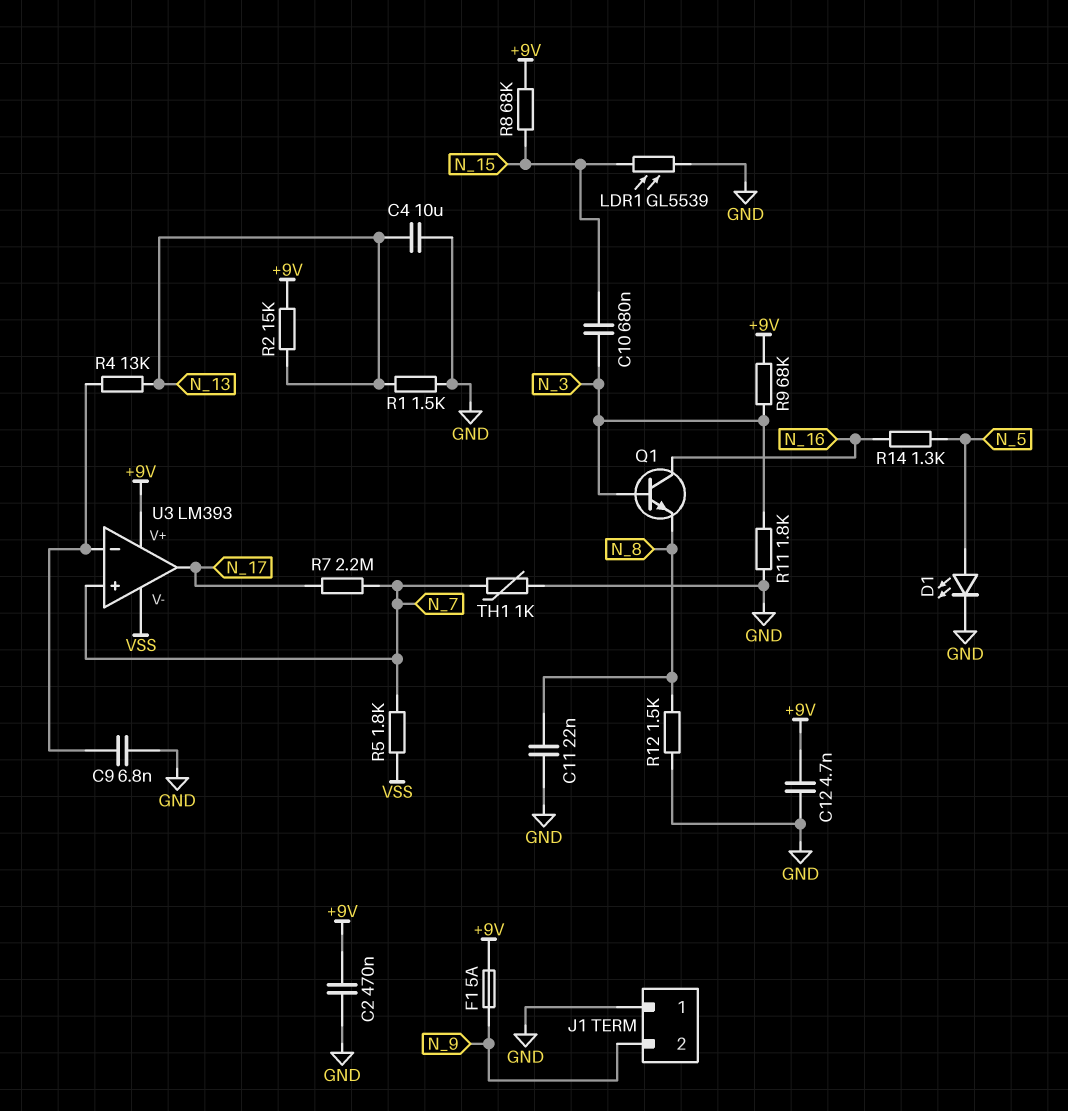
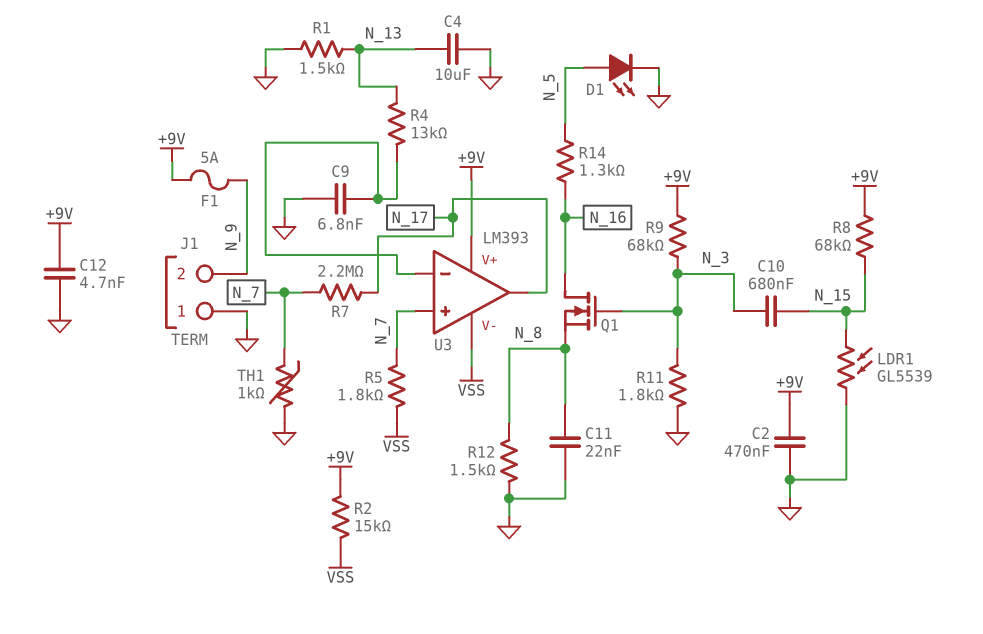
Q1: NPN (B N_3, C N_16, E N_8) -> NMOS (G N_3, D N_16, S N_8)
R2: 15k (+9V, N_13) -> 15k (+9V, VSS)

